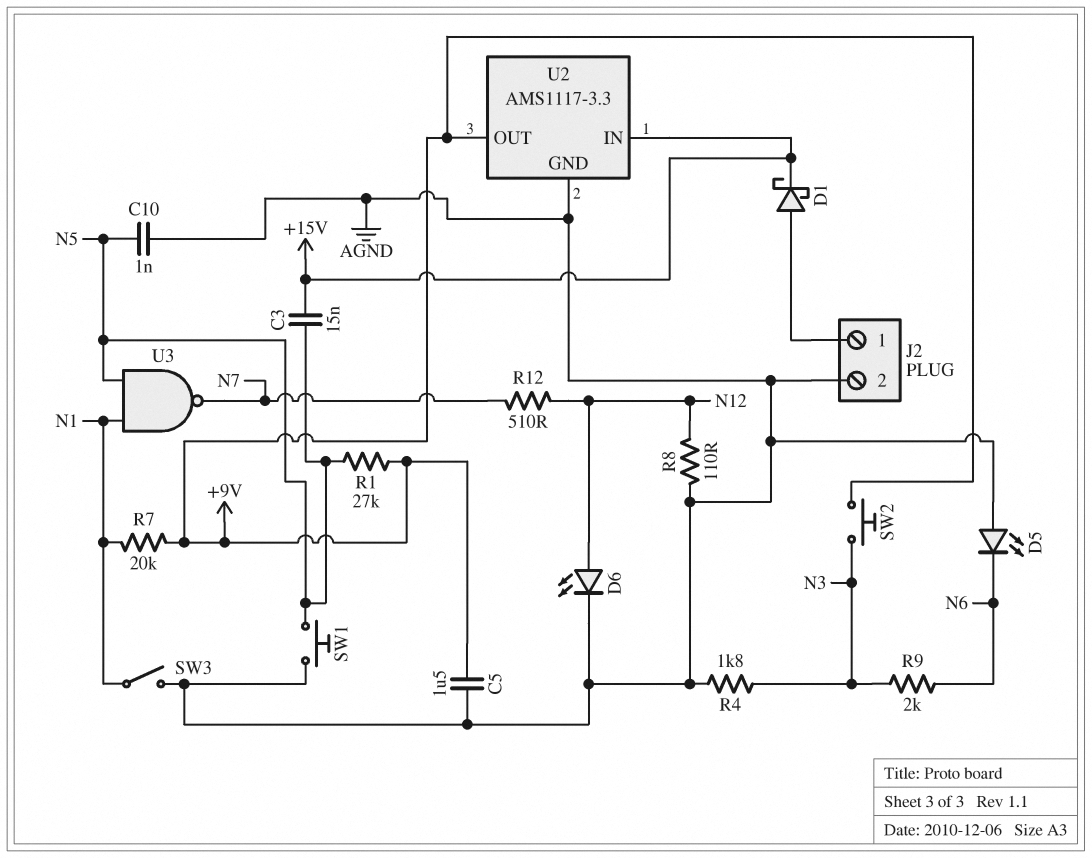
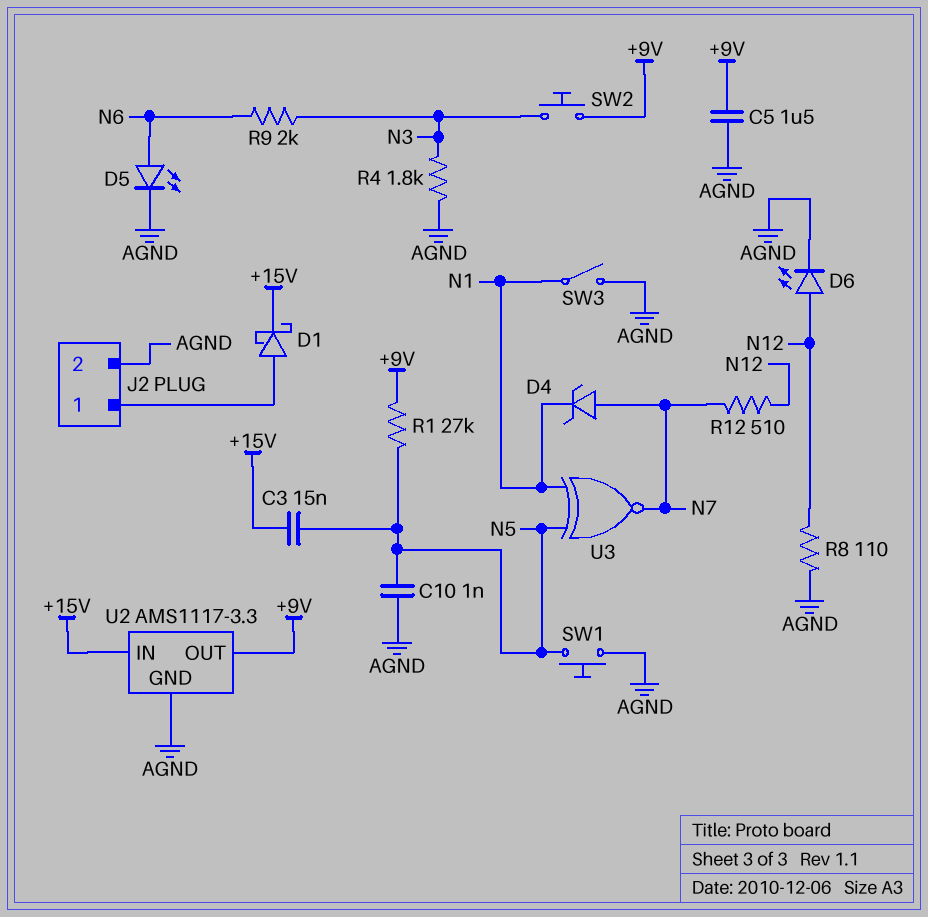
D4: none -> zener (A N7, K N1)
D5: LED (A AGND, K N6) -> LED (A N6, K AGND)
R7: 20k (+9V, N1) -> none
U3: NAND (in N1, in N5, out N7) -> XNOR (in N1, in N5, out N7)

